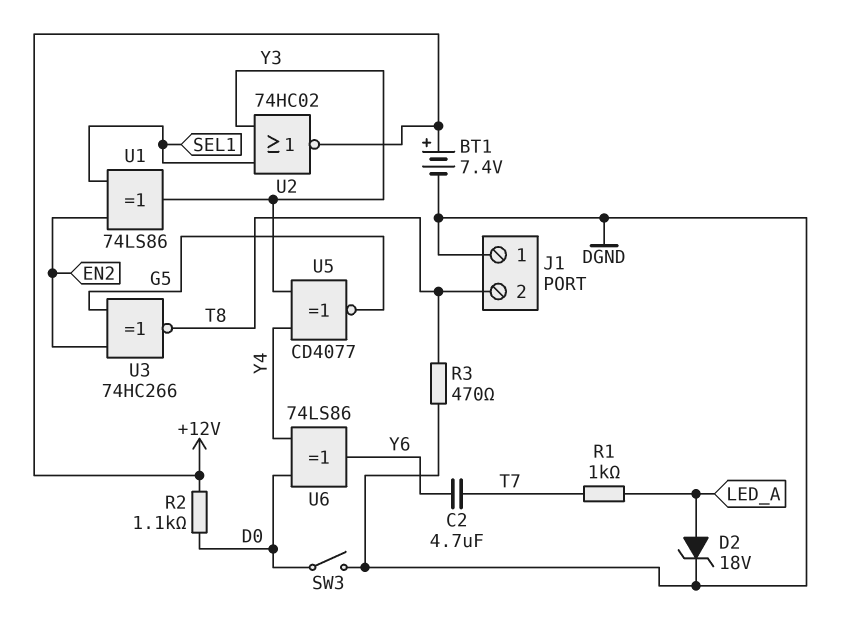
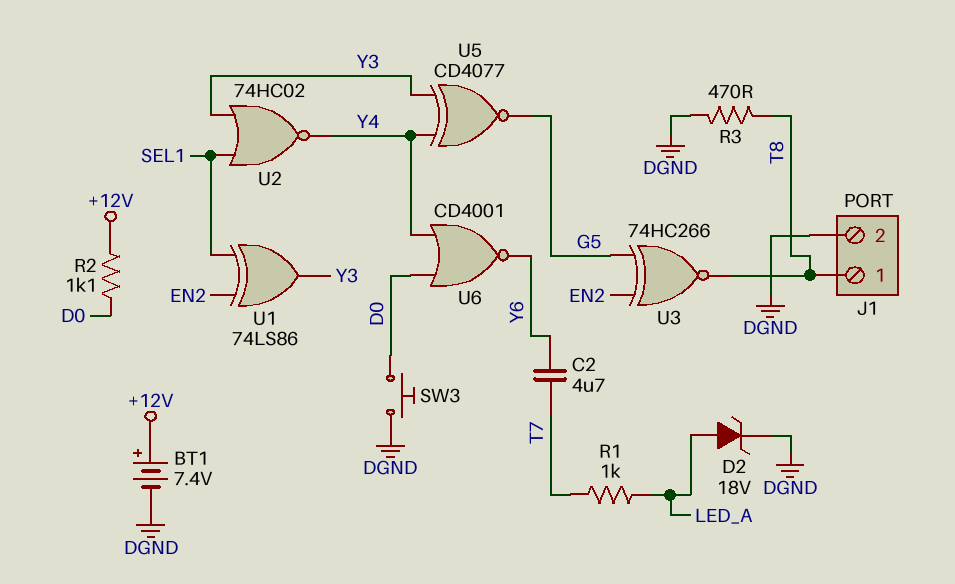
J1 pin 1: DGND -> T8
J1 pin 2: T8 -> DGND
SW3: switch (D0, DGND) -> button (D0, DGND)
U2: NOR 74HC02 (in SEL1, in Y3, out +12V) -> NOR 74HC02 (in SEL1, in Y3, out Y4)
U6: XOR 74LS86 (in D0, in Y4, out Y6) -> NOR CD4001 (in D0, in Y4, out Y6)

